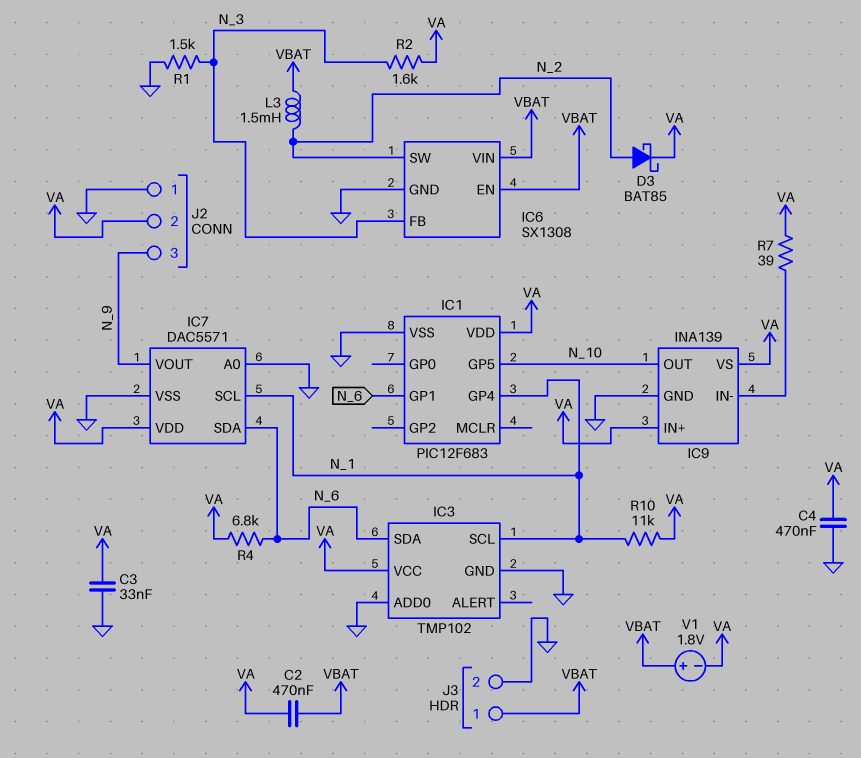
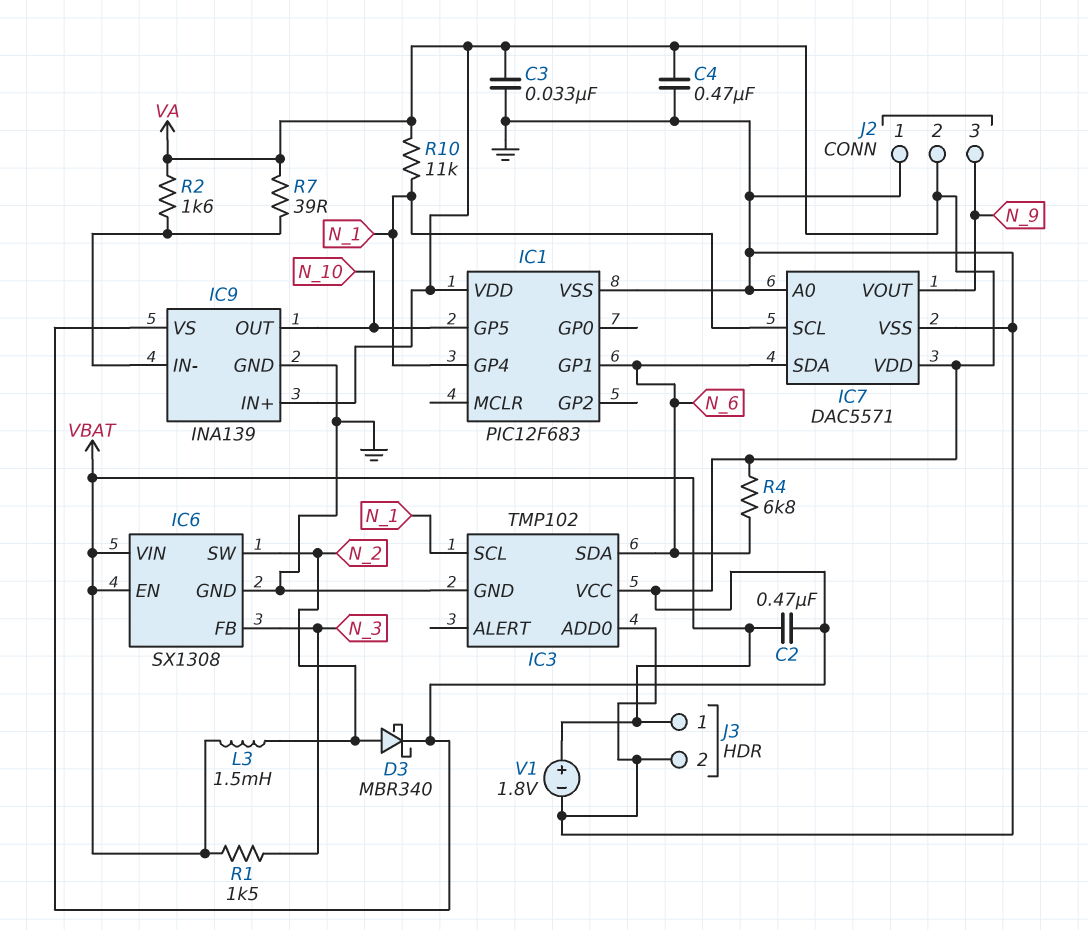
D3: schottky BAT85 (A N_2, K VA) -> schottky MBR340 (A N_2, K VA)
R1: 1.5k (GND, N_3) -> 1.5k (N_3, VBAT)
R2: 1.6k (N_3, VA) -> 1.6k (IC9/IN-, VA)
V1: 1.8V (plus VBAT, minus VA) -> 1.8V (plus VBAT, minus GND)

